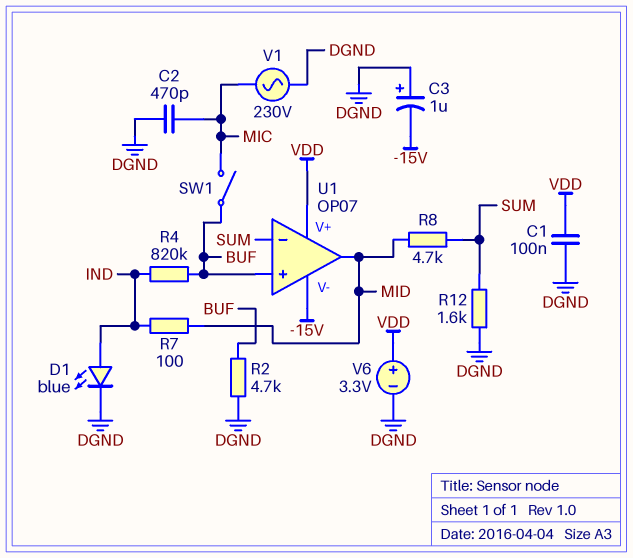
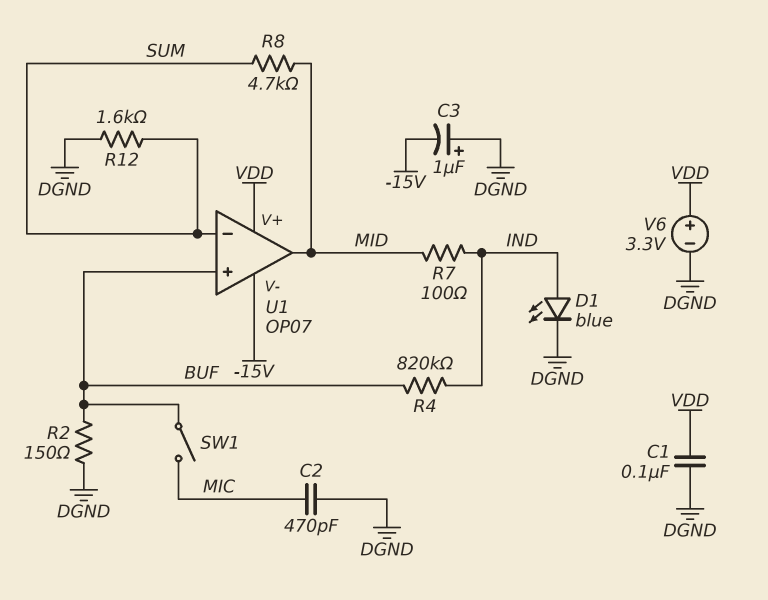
R2: 4.7k (BUF, DGND) -> 150 (BUF, DGND)
V1: AC 230V (DGND, MIC) -> none

